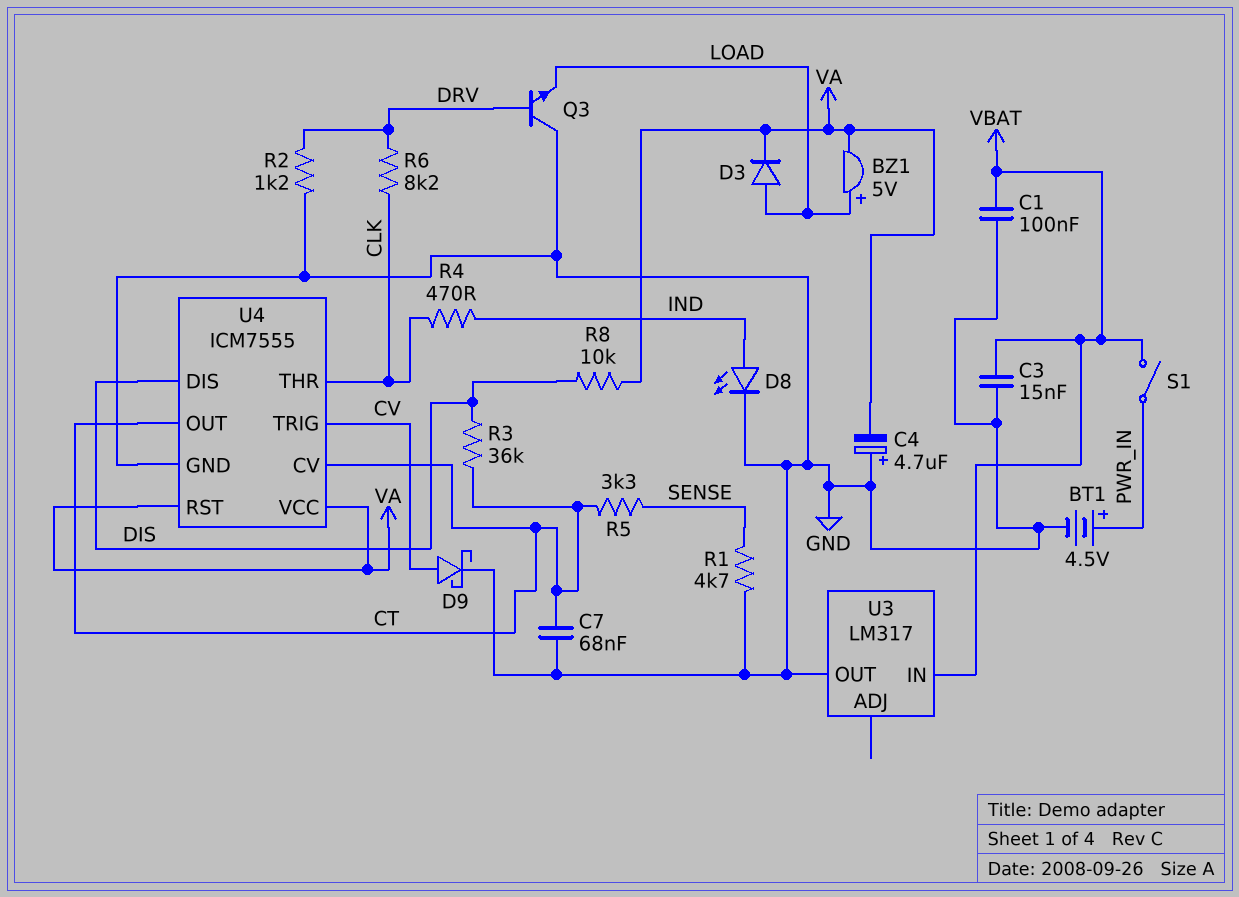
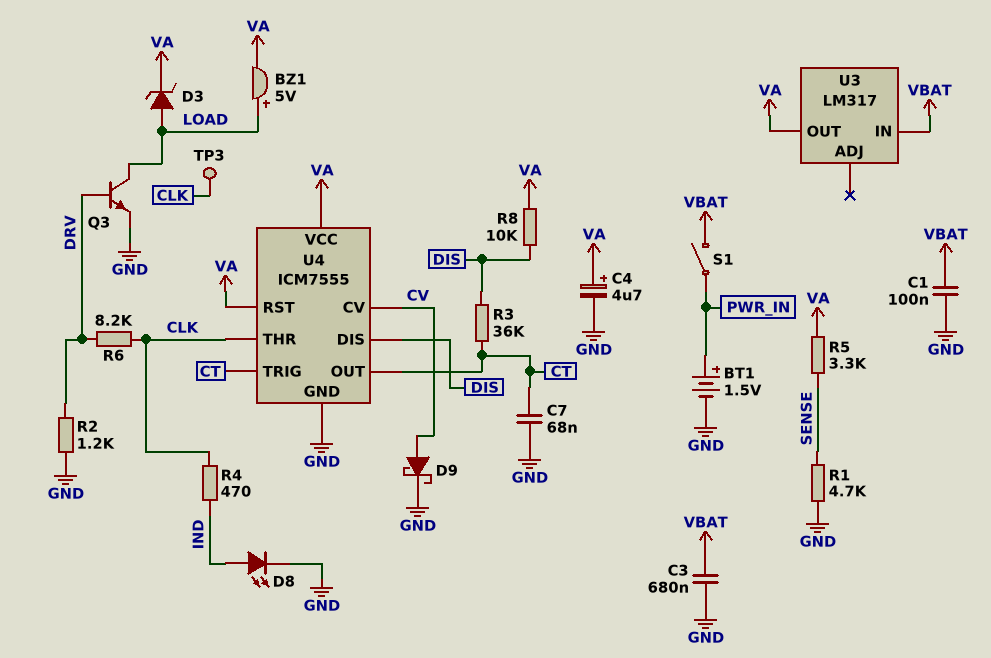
BT1: 4.5V (plus PWR_IN, minus GND) -> 1.5V (plus PWR_IN, minus GND)
C3: 15nF (GND, VBAT) -> 680nF (GND, VBAT)
C4: 4.7uF (plus GND, minus VA) -> 4.7uF (plus VA, minus GND)
D3: diode (A LOAD, K VA) -> zener (A LOAD, K VA)
Q3: NPN (B DRV, C GND, E LOAD) -> NPN (B DRV, C LOAD, E GND)
R5: 3.3k (CT, SENSE) -> 3.3k (SENSE, VA)
TP3: none -> test point (CLK)
U3 pin OUT: GND -> VA
U4 pin CV: CT -> CV
U4 pin TRIG: CV -> CT

